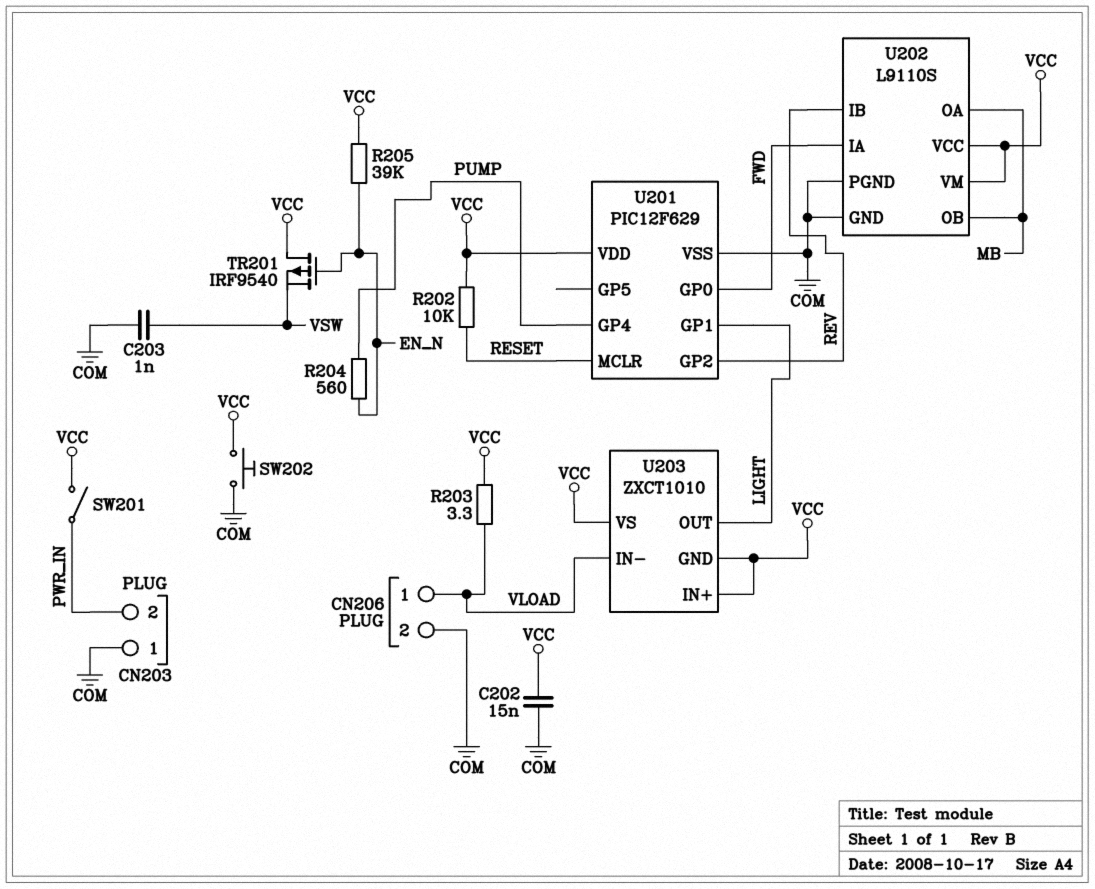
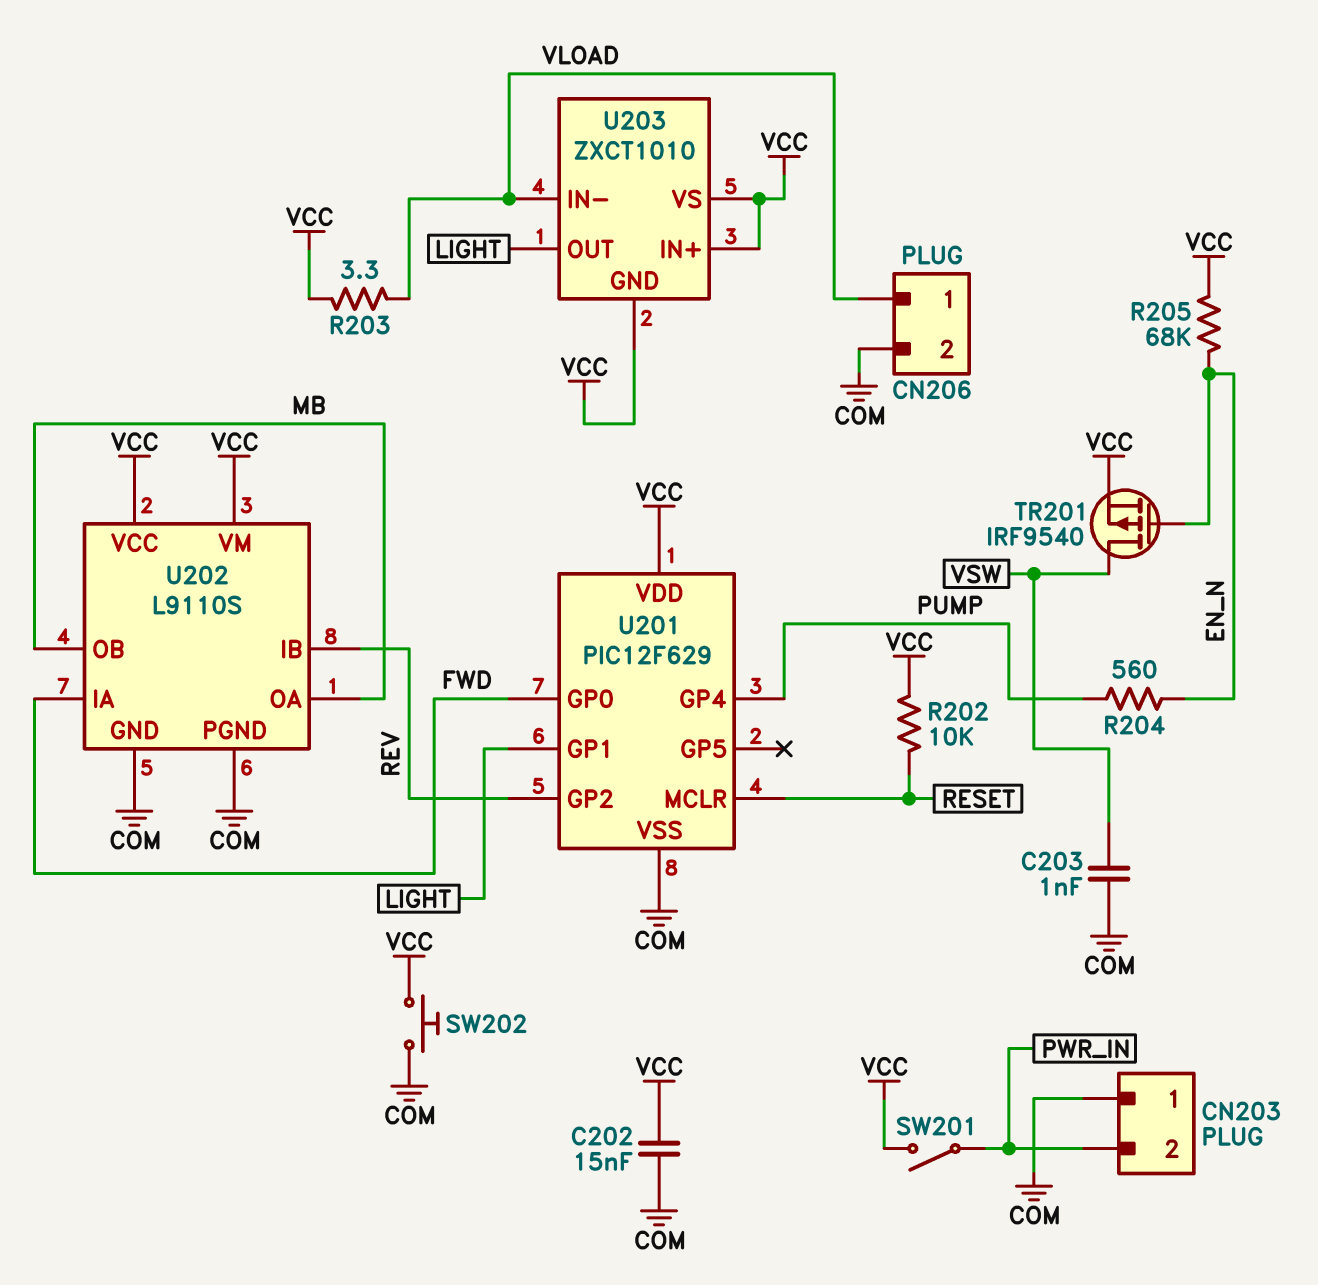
R205: 39k (EN_N, VCC) -> 68k (EN_N, VCC)
TR201: PMOS IRF9540 (G EN_N, D VCC, S VSW) -> PMOS IRF9540 (G EN_N, D VSW, S VCC)

